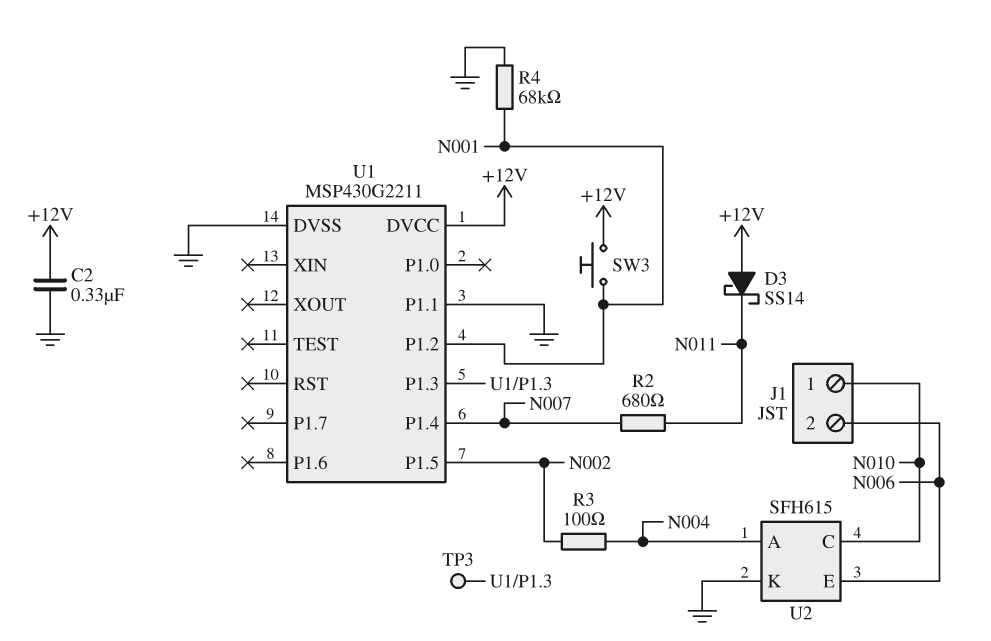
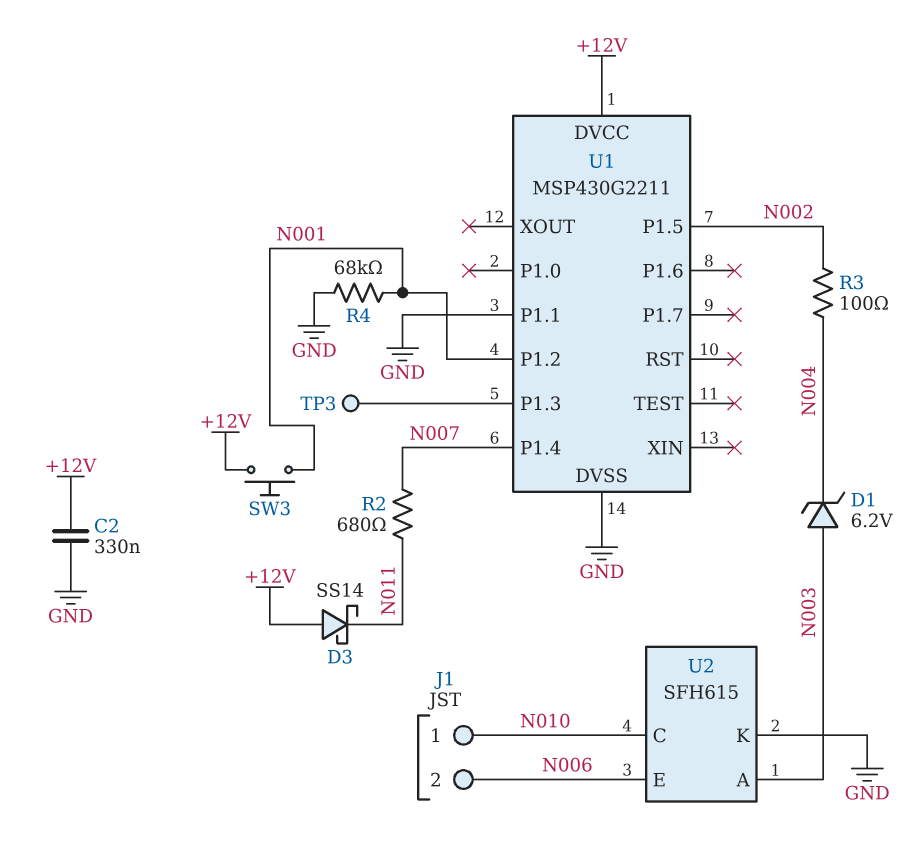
D1: none -> zener 6.2V (A N003, K N004)
U2 pin A: N004 -> N003

